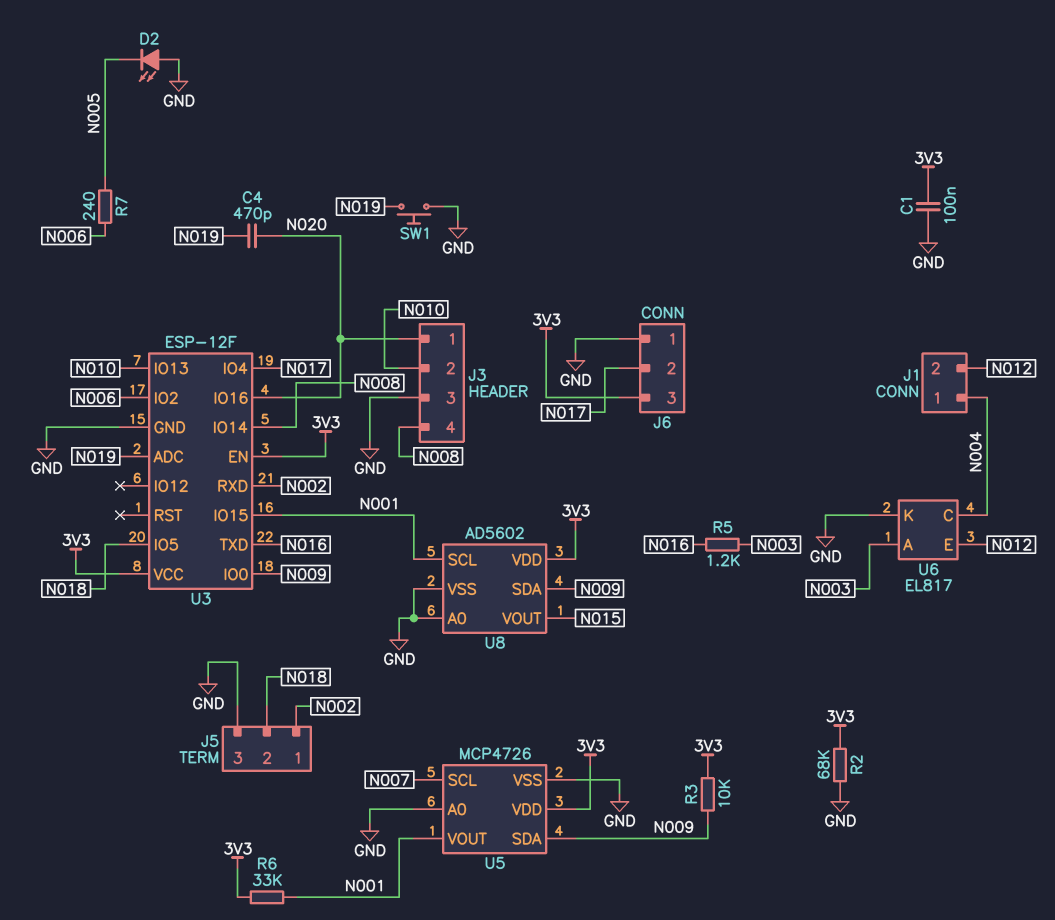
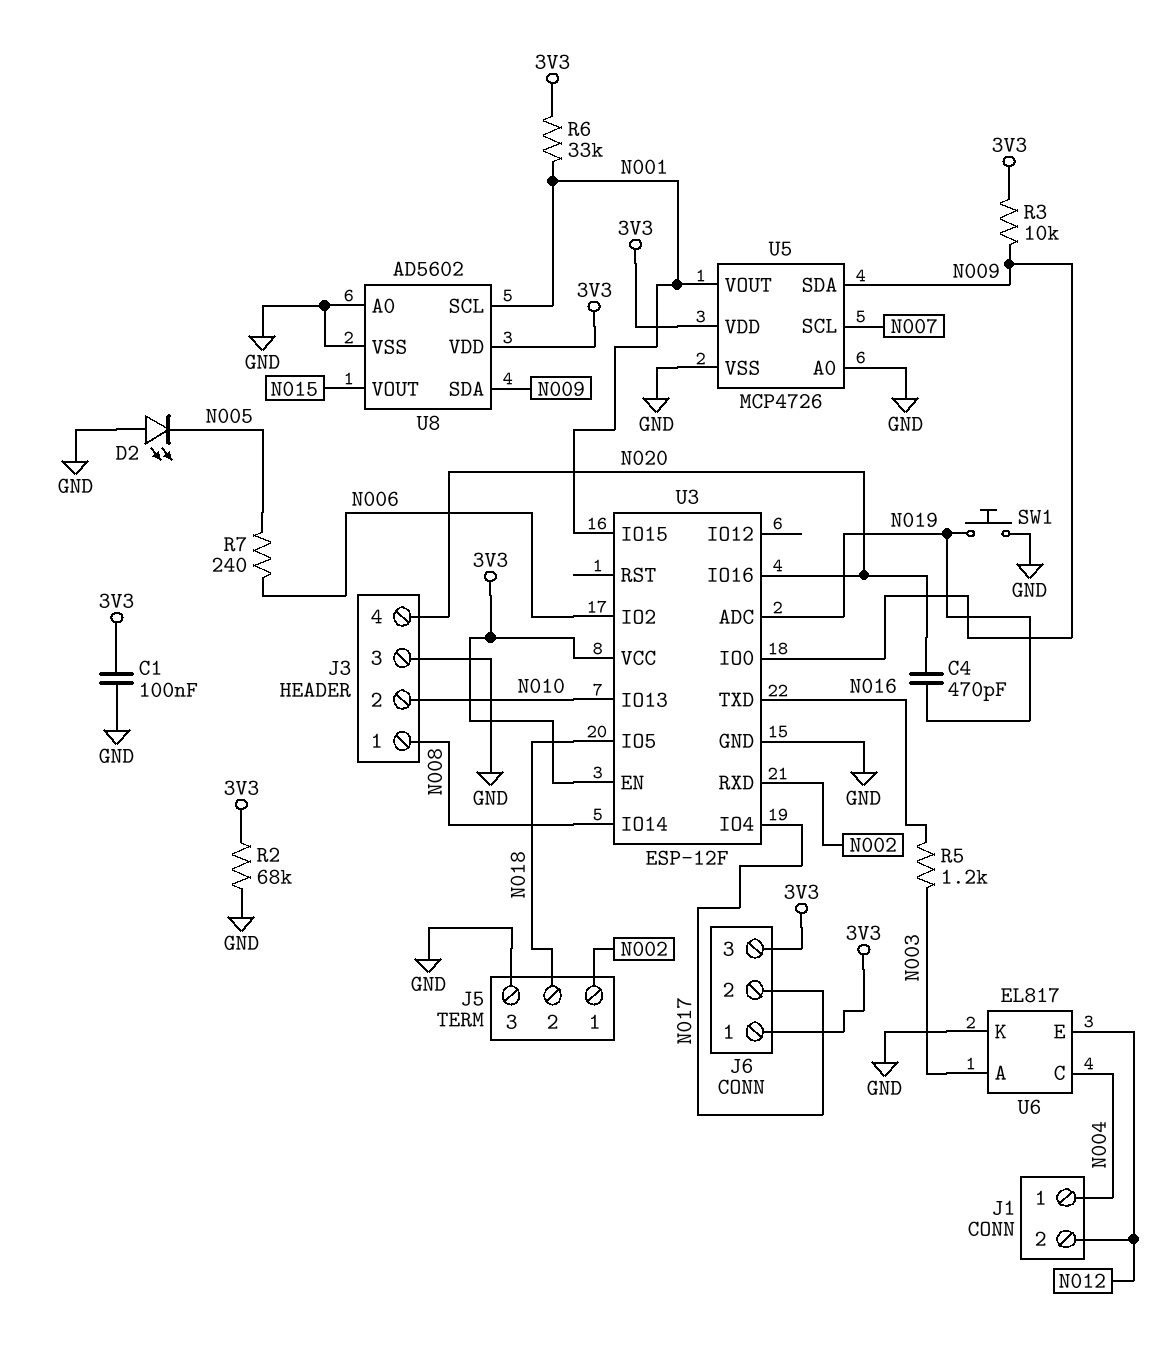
J3 pin 1: N020 -> N008
J3 pin 4: N008 -> N020
J6 pin 1: GND -> 3V3

